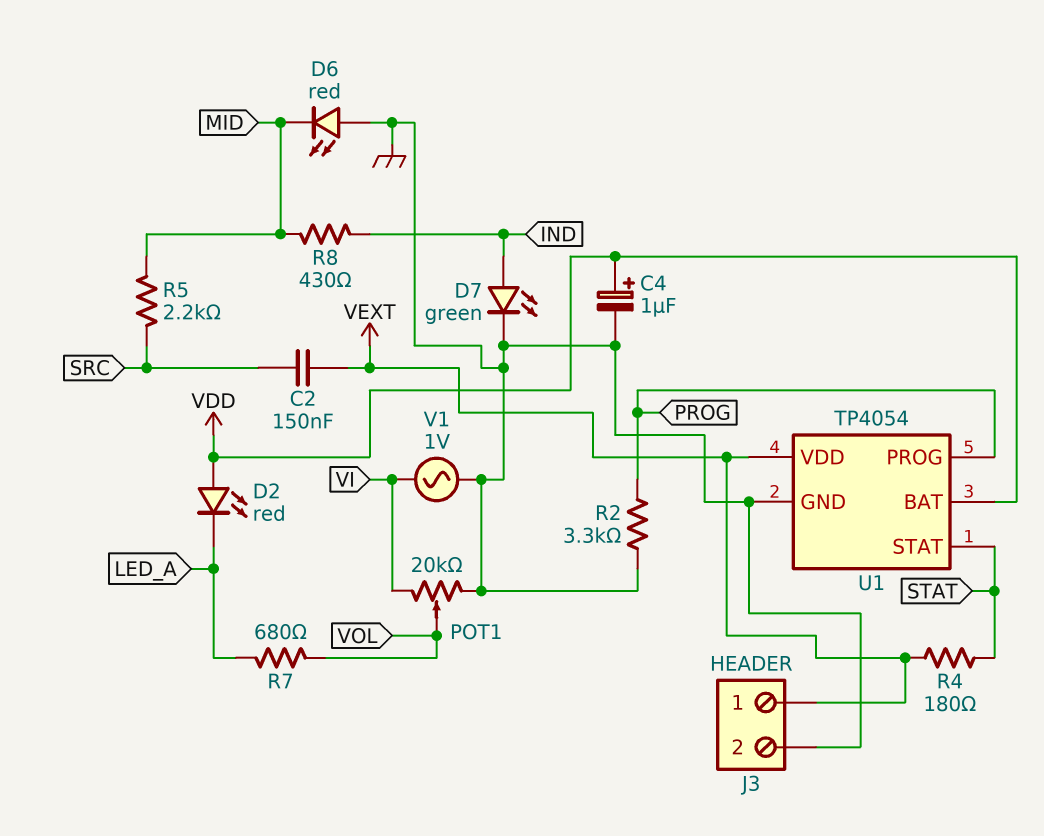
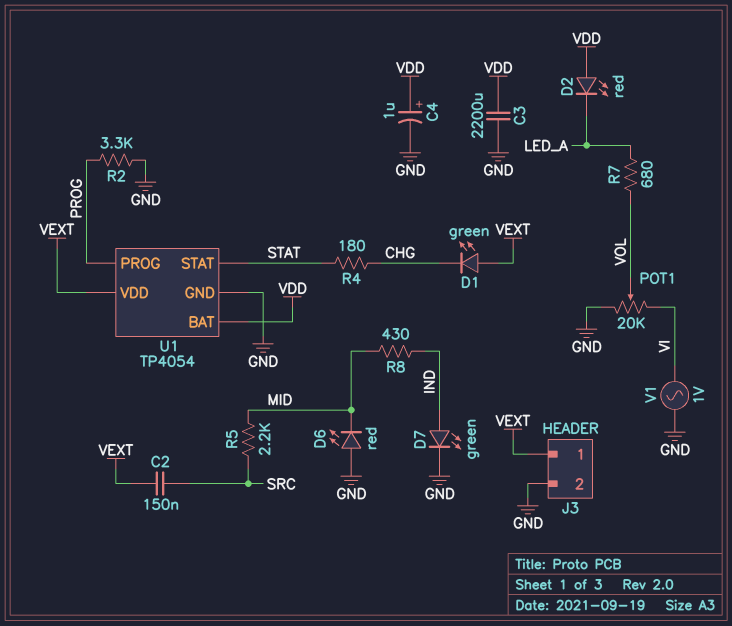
C3: none -> 2200uF (GND, VDD)
D1: none -> LED green (A VEXT, K CHG)
R4: 180 (STAT, VEXT) -> 180 (CHG, STAT)

